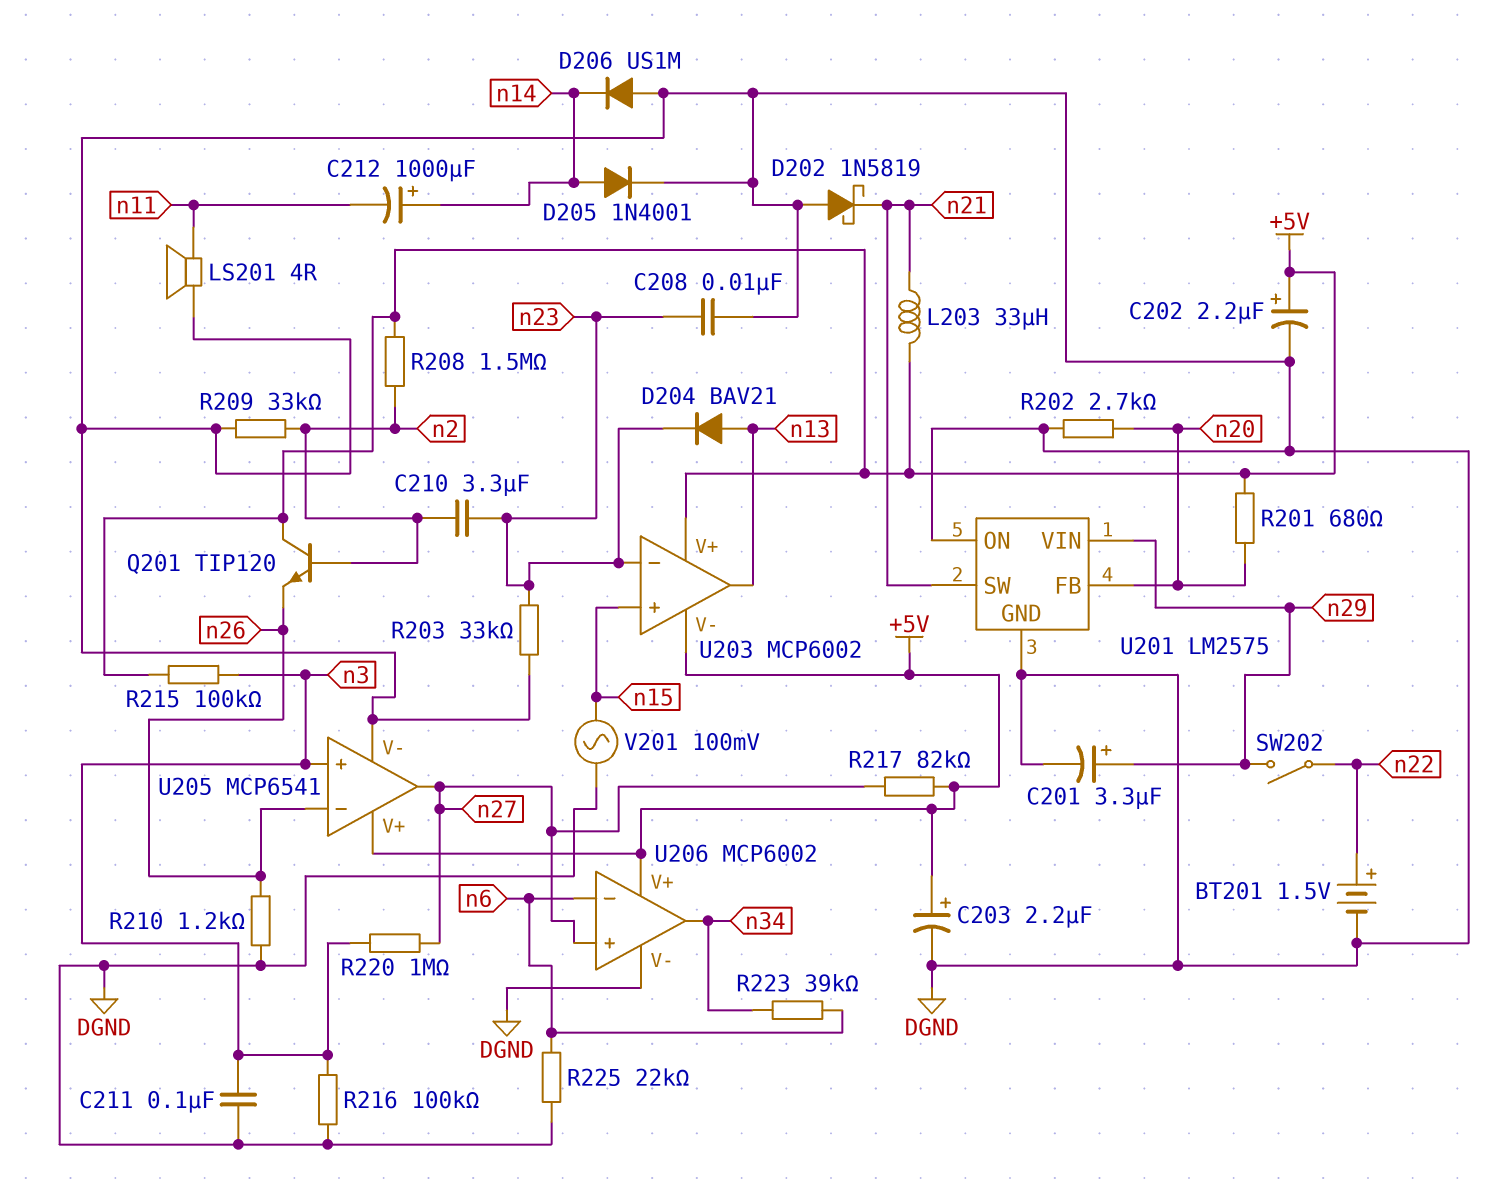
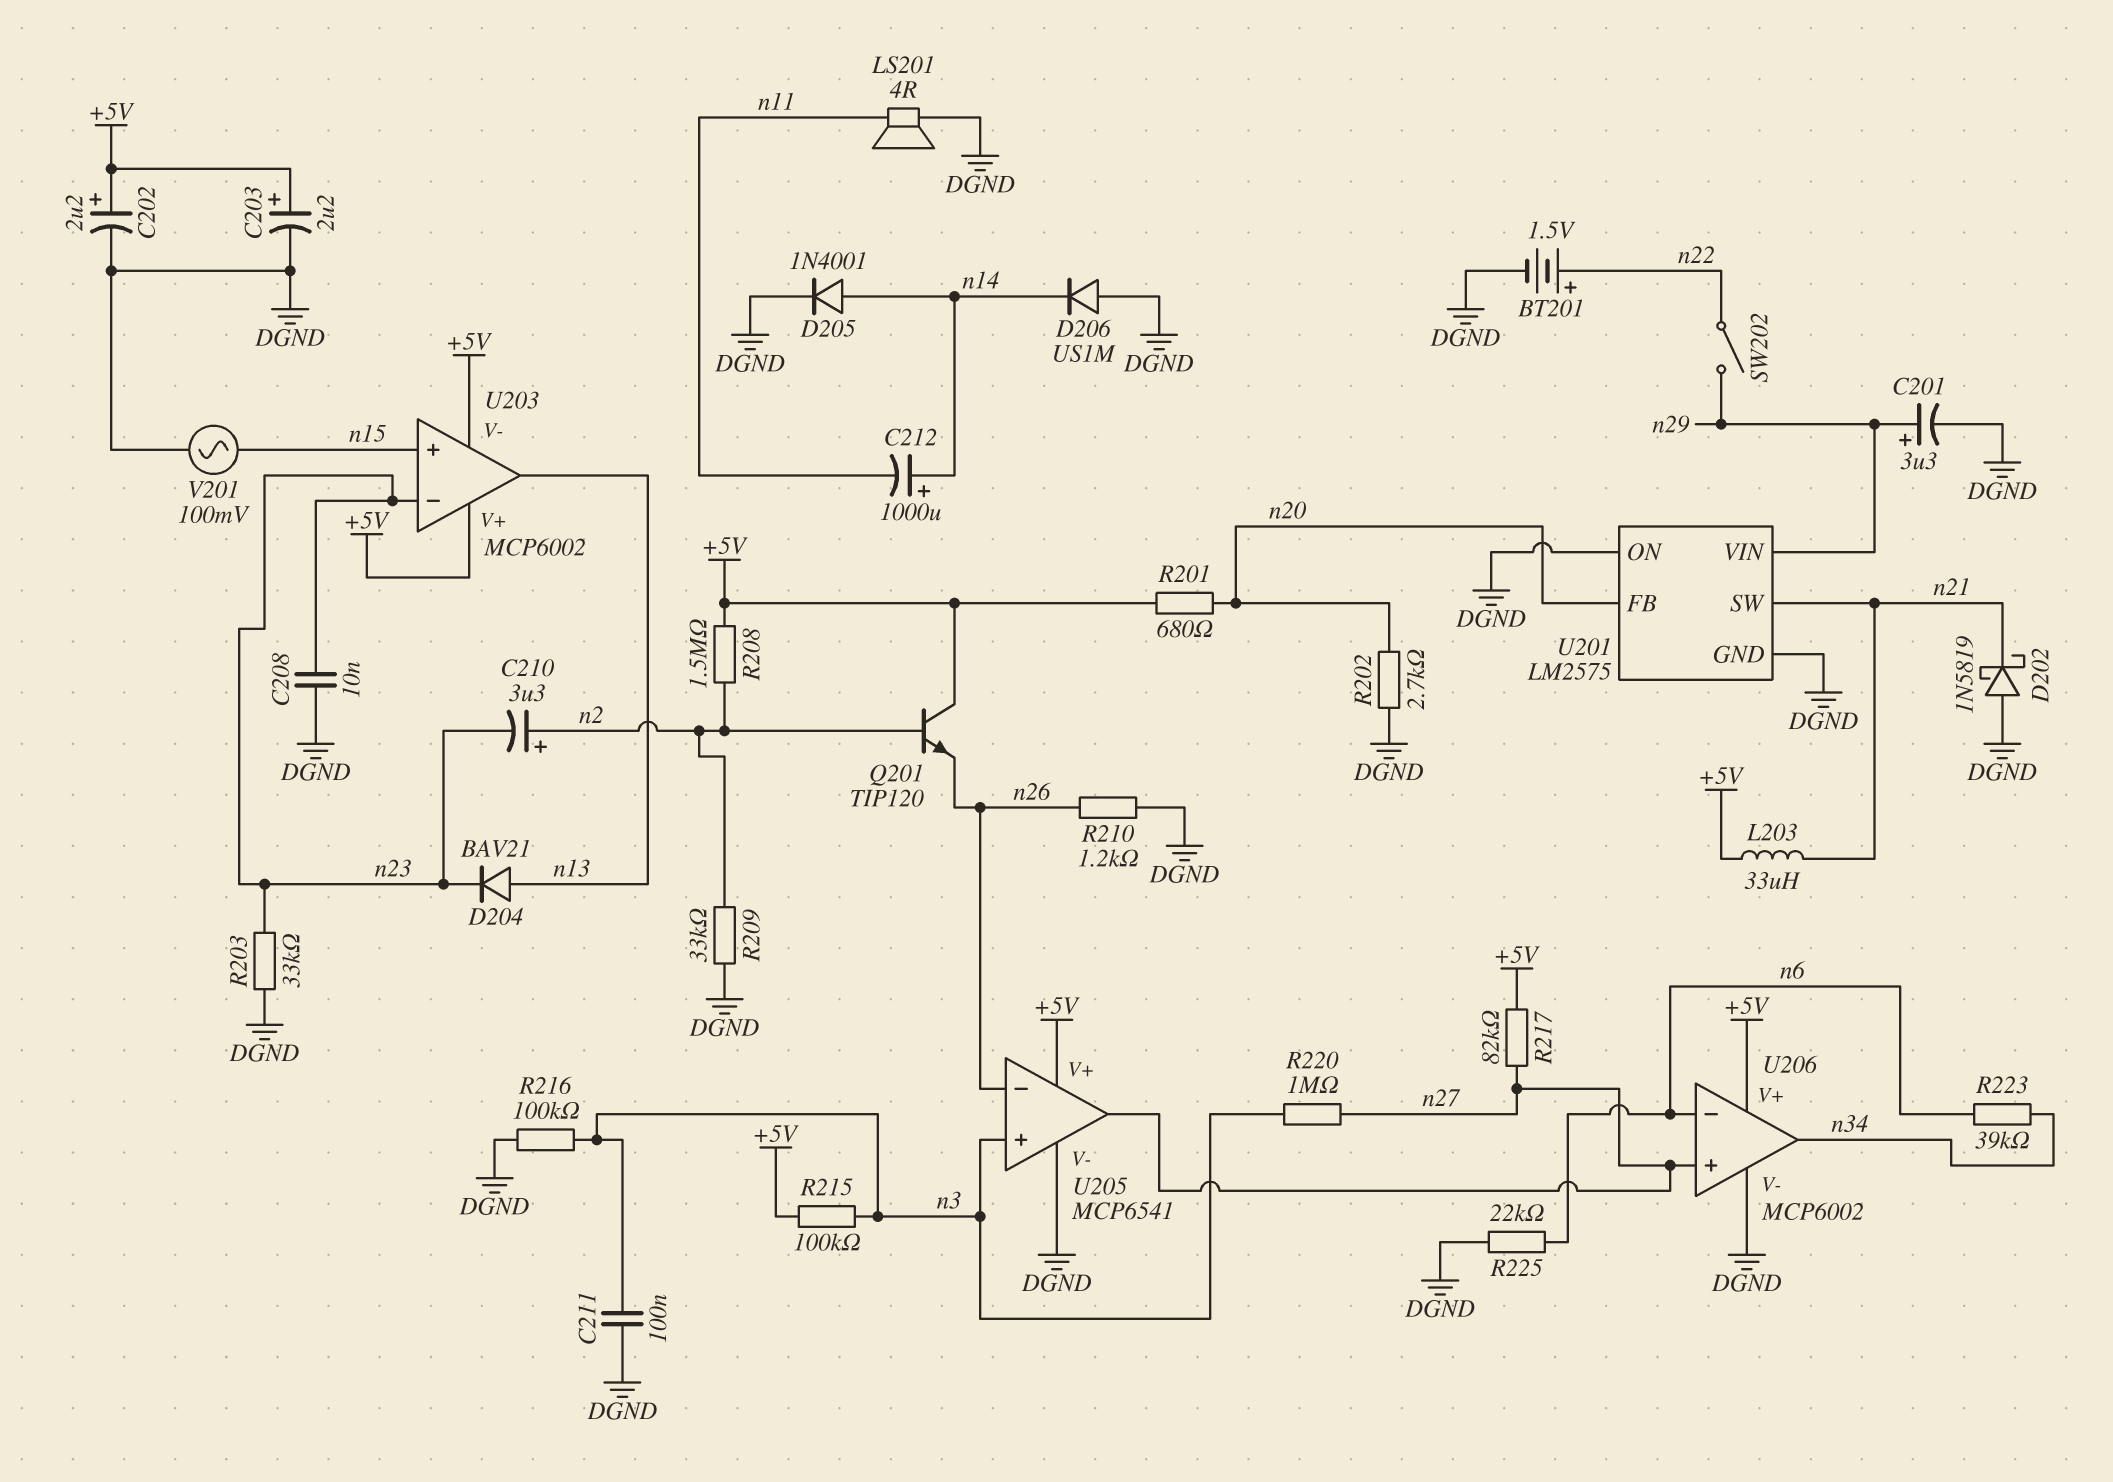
C210: 3.3uF (n2, n23) -> 3.3uF (plus n2, minus n23)

